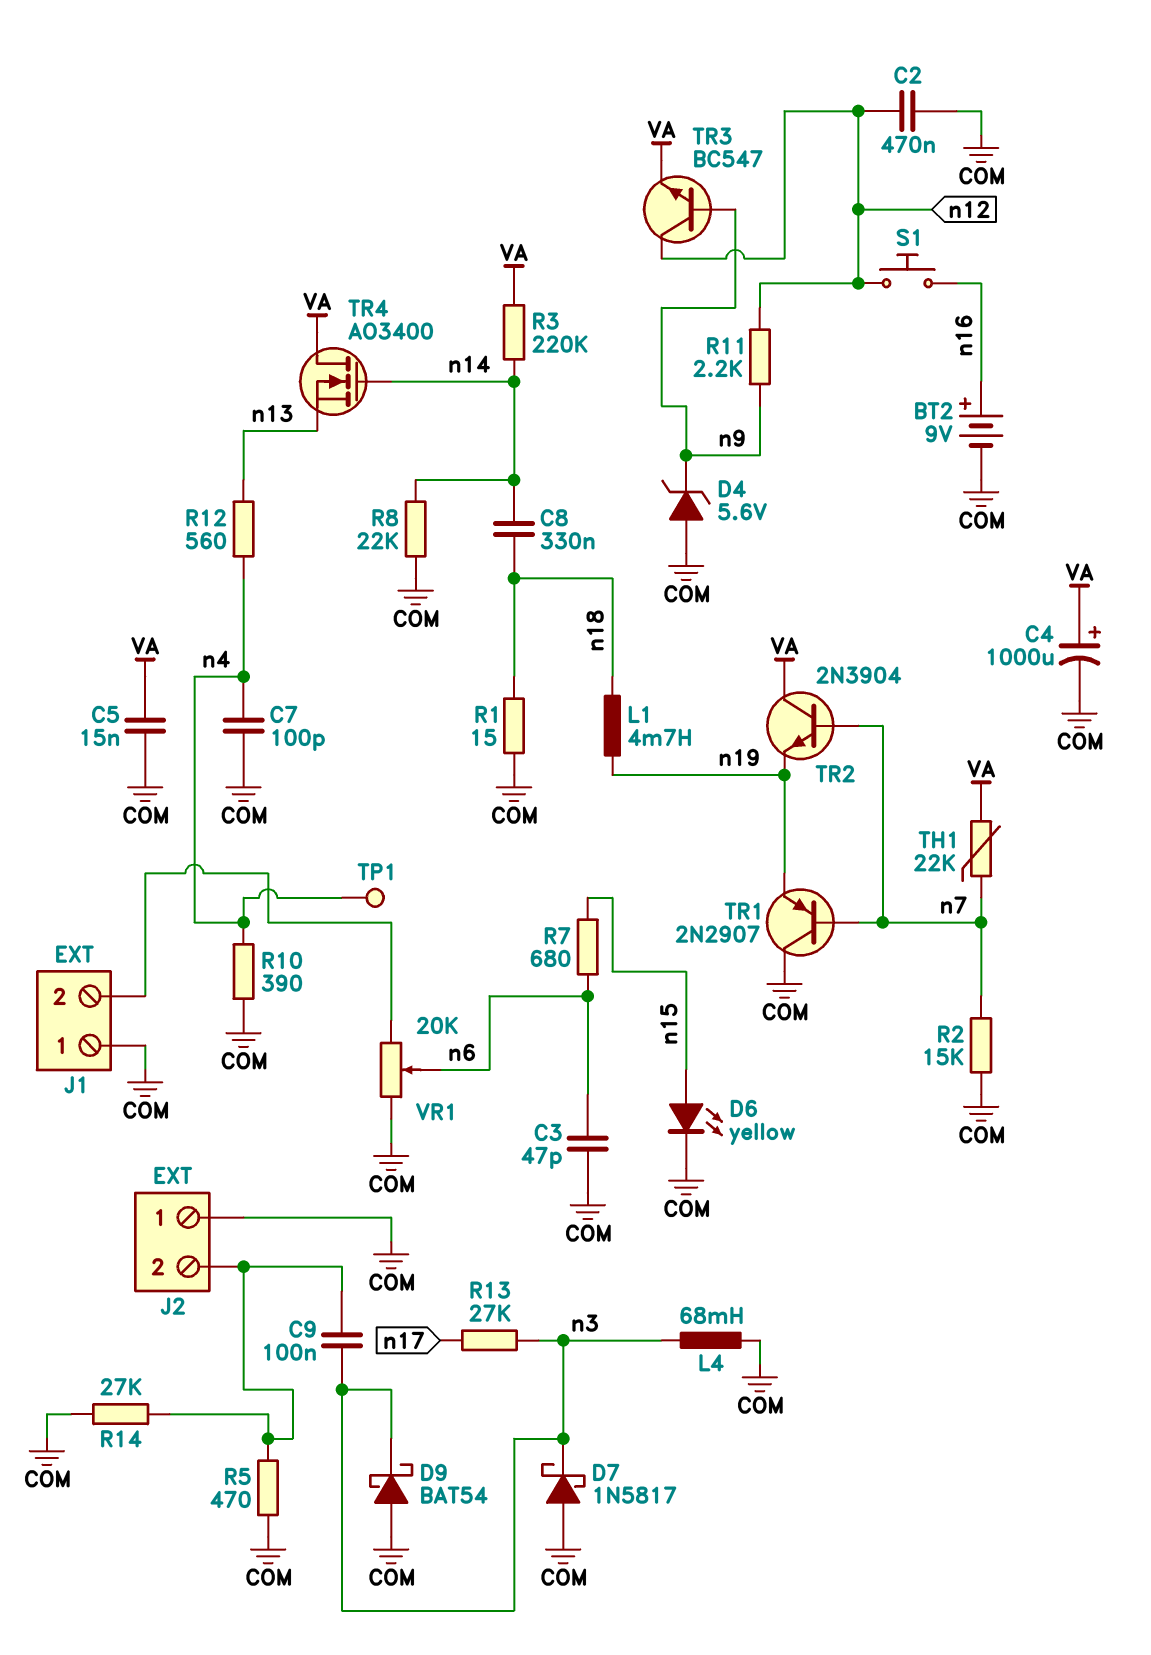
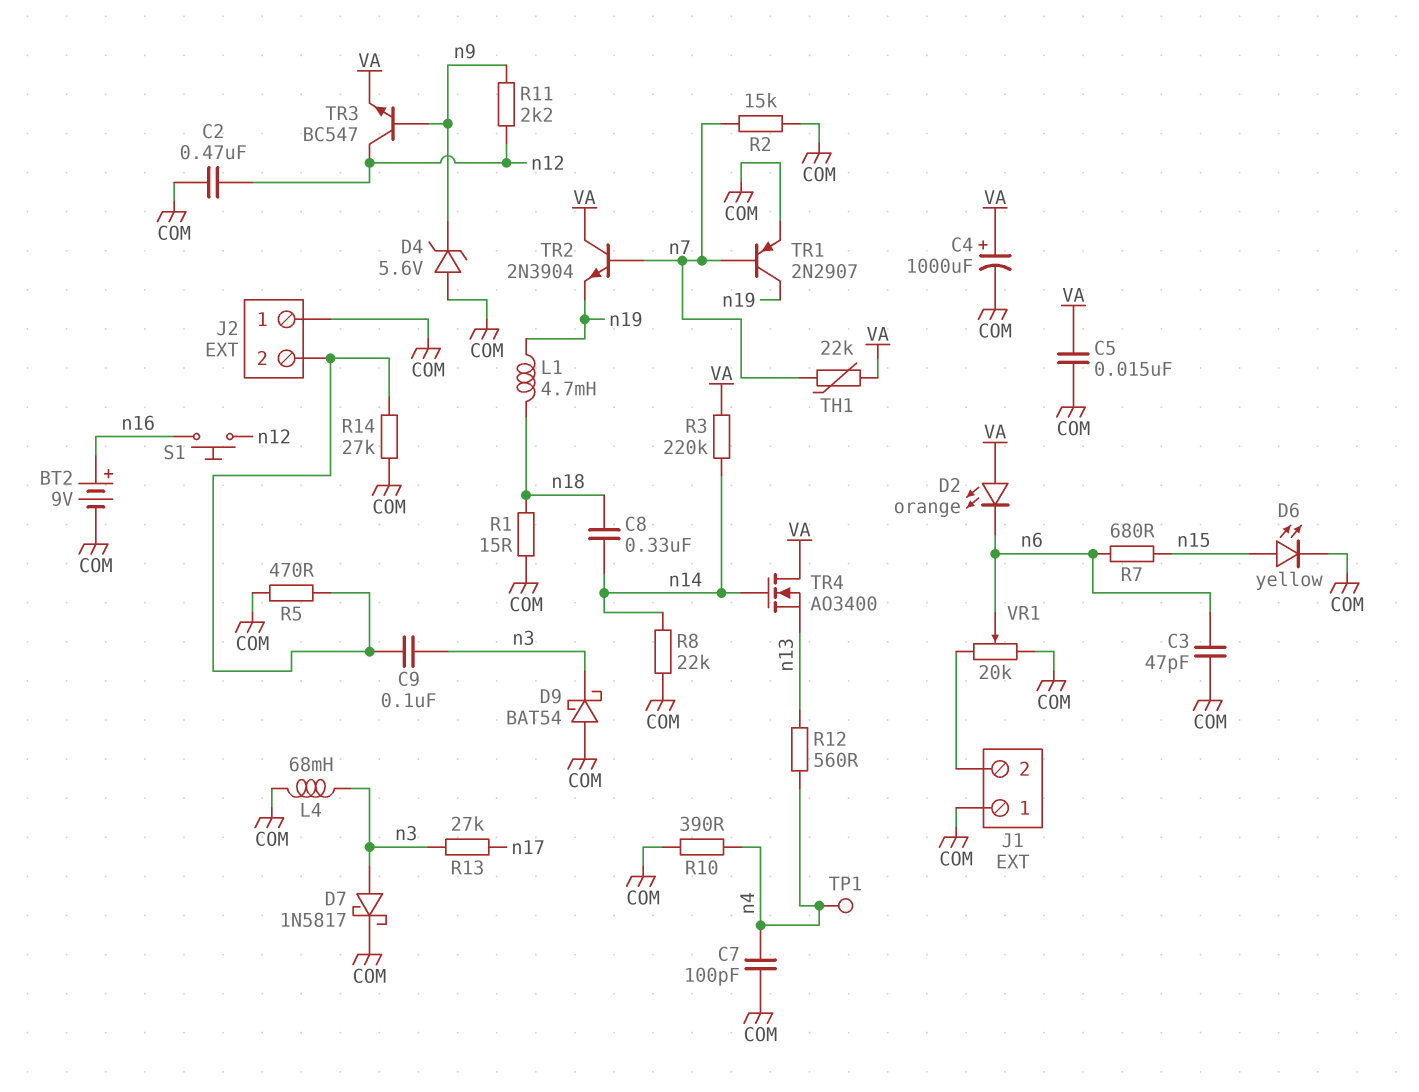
D2: none -> LED orange (A VA, K n6)
D7: schottky 1N5817 (A COM, K n3) -> schottky 1N5817 (A n3, K COM)
TR1: PNP 2N2907 (B n7, C COM, E n19) -> PNP 2N2907 (B n7, C n19, E COM)

